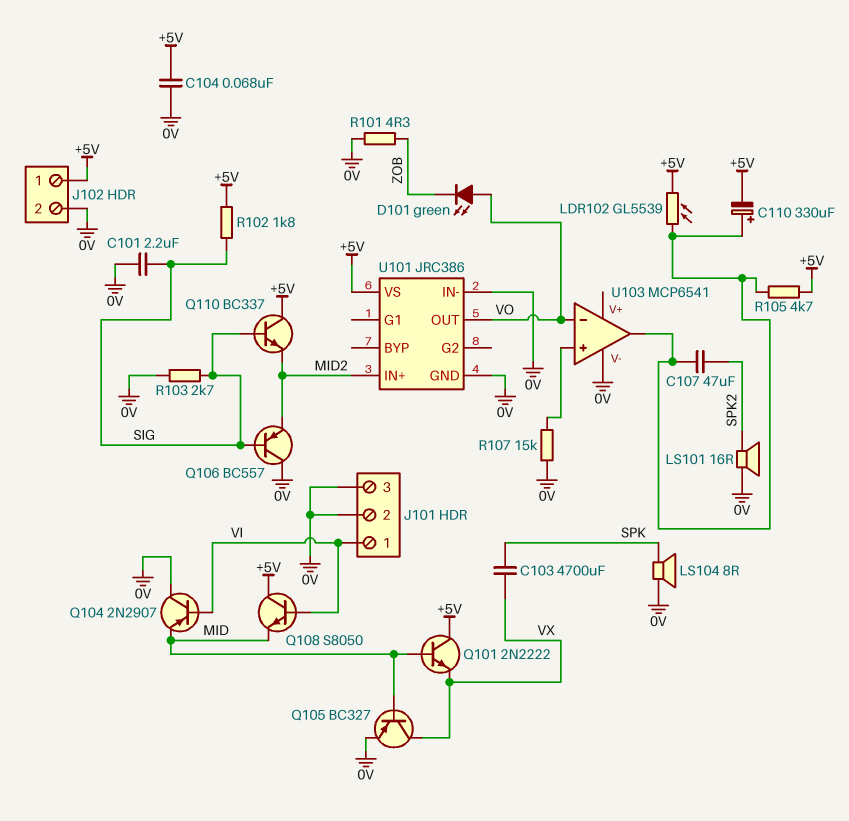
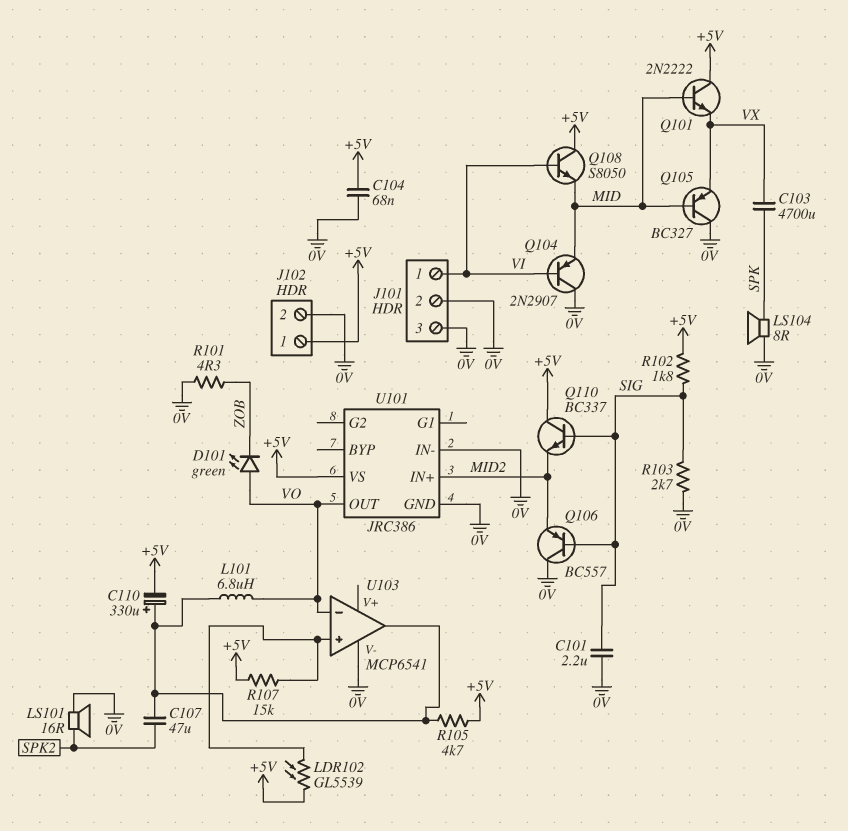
L101: none -> 6.8uH (U103/out, VO)
LDR102: GL5539 (+5V, U103/out) -> GL5539 (+5V, U103/in+)
Q105: PNP BC327 (B MID, C VX, E 0V) -> PNP BC327 (B MID, C 0V, E VX)
R107: 15k (0V, U103/in+) -> 15k (+5V, U103/in+)

